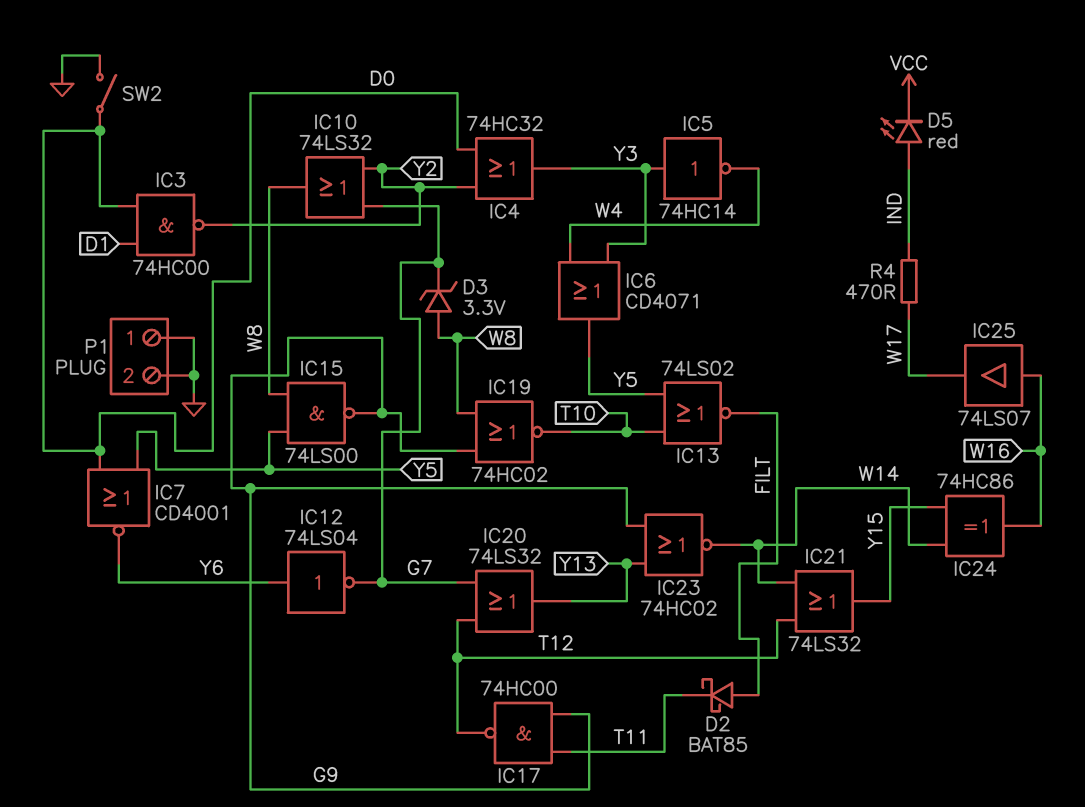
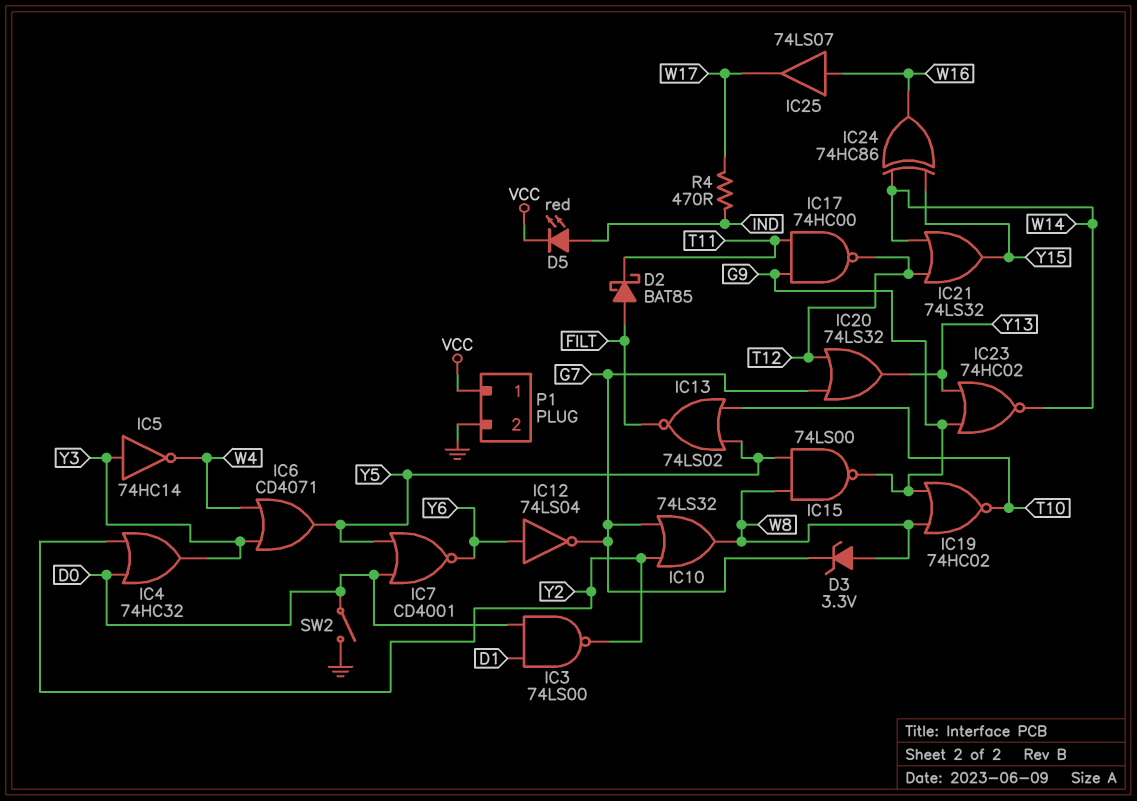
IC3: NAND 74HC00 (in D0, in D1, out Y2) -> NAND 74LS00 (in D0, in D1, out Y2)
P1 pin 1: GND -> VCC

